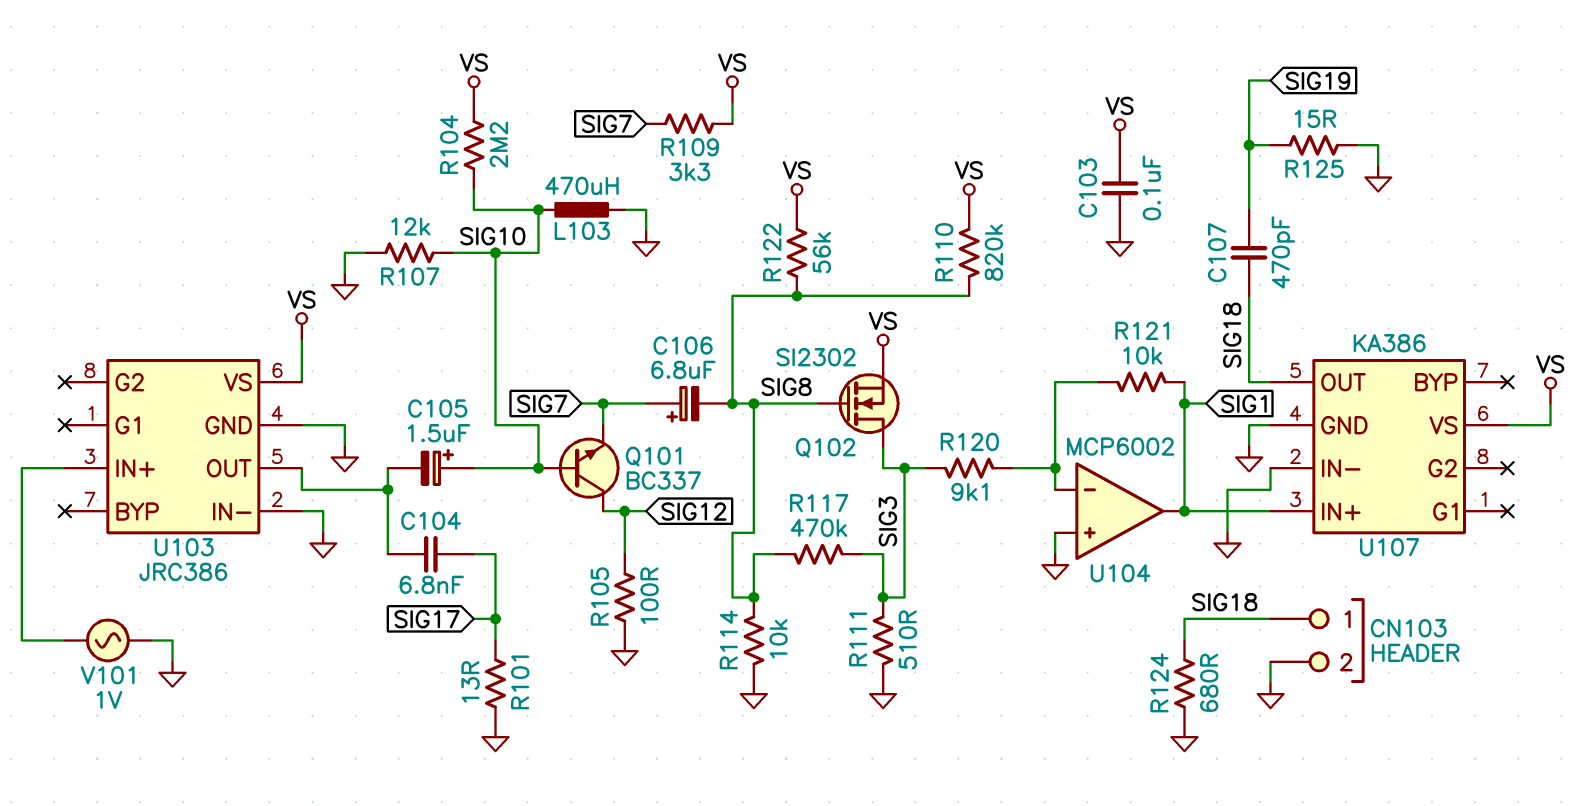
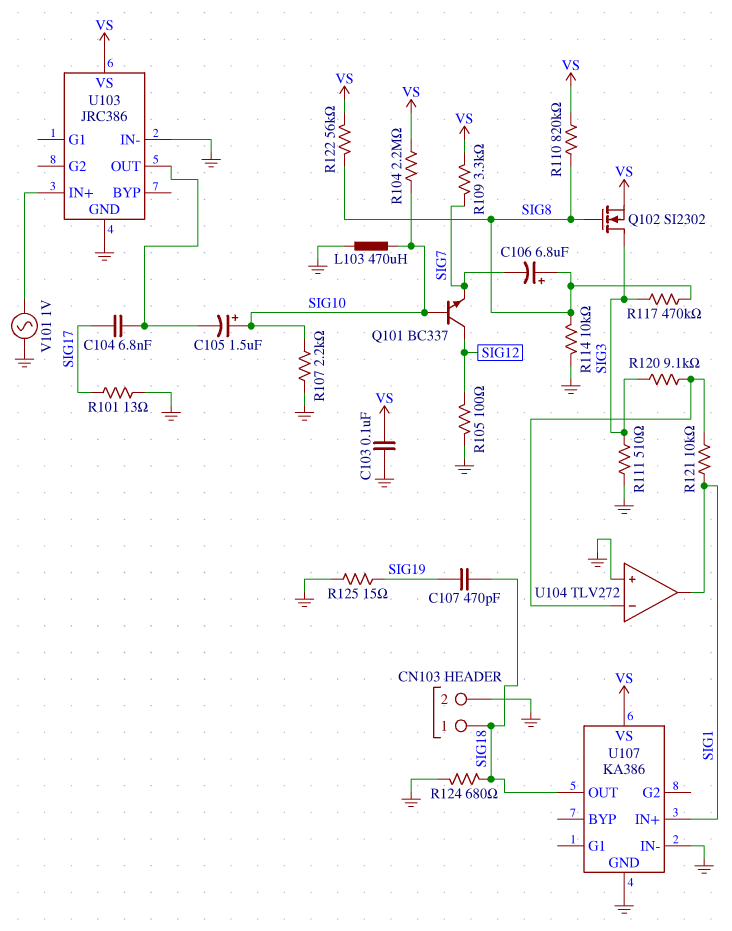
C106: 6.8uF (plus SIG7, minus SIG8) -> 6.8uF (plus SIG8, minus SIG7)
R107: 12k (GND, SIG10) -> 2.2k (GND, SIG10)
U104: MCP6002 -> TLV272

